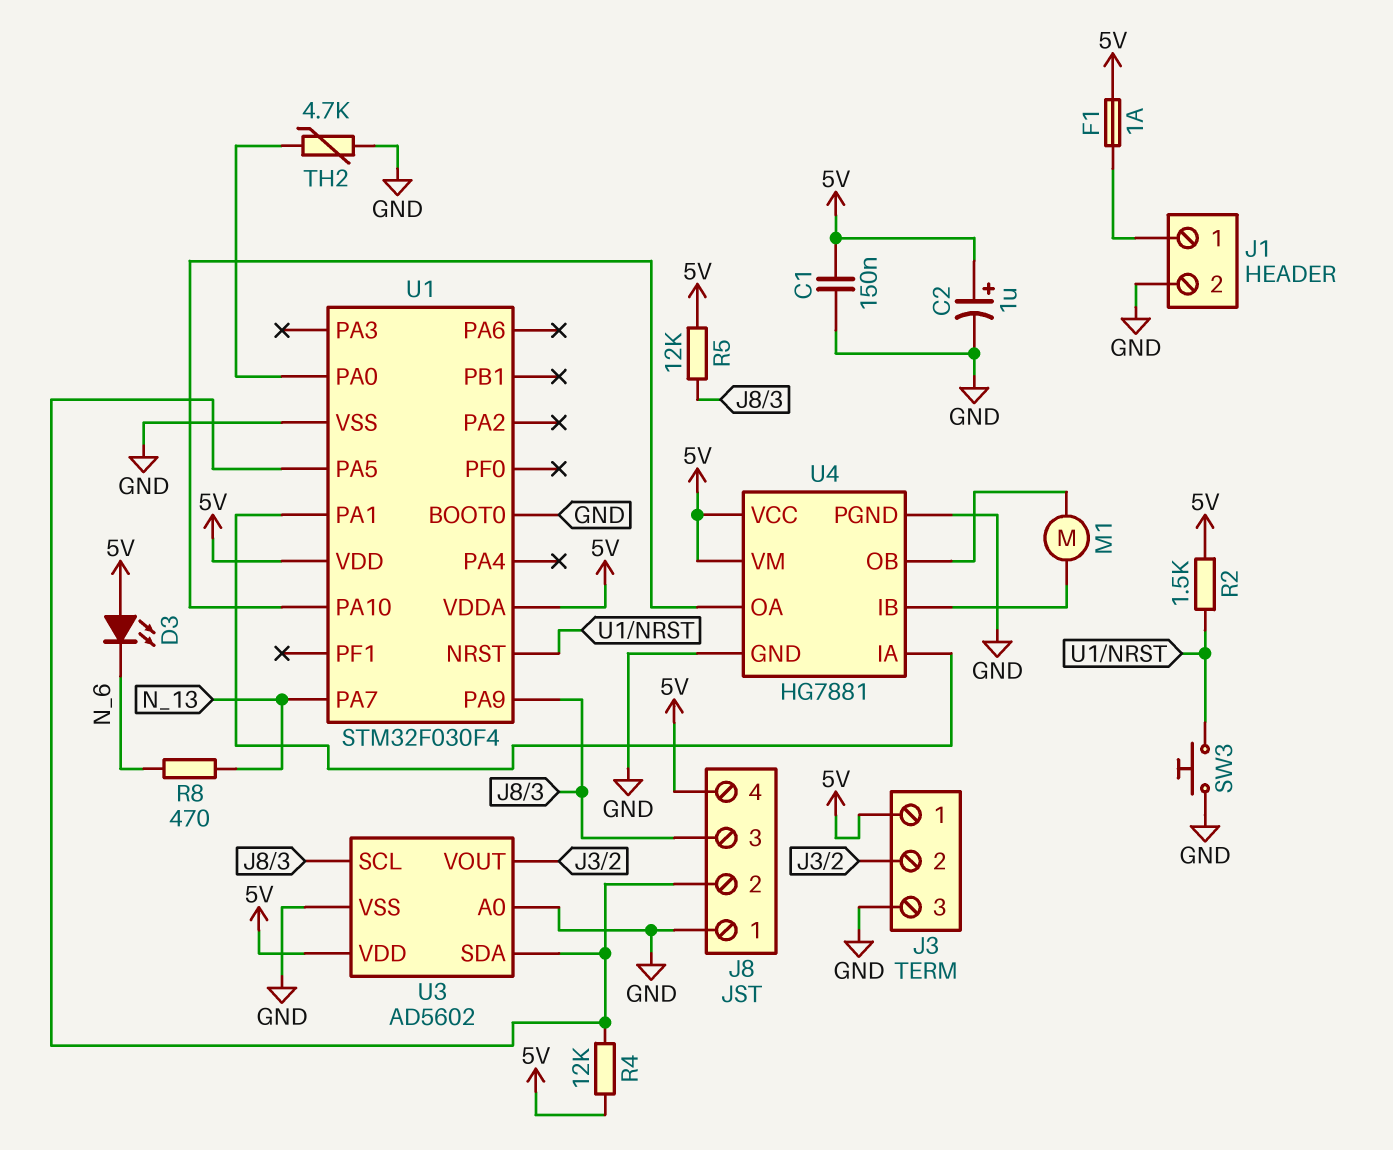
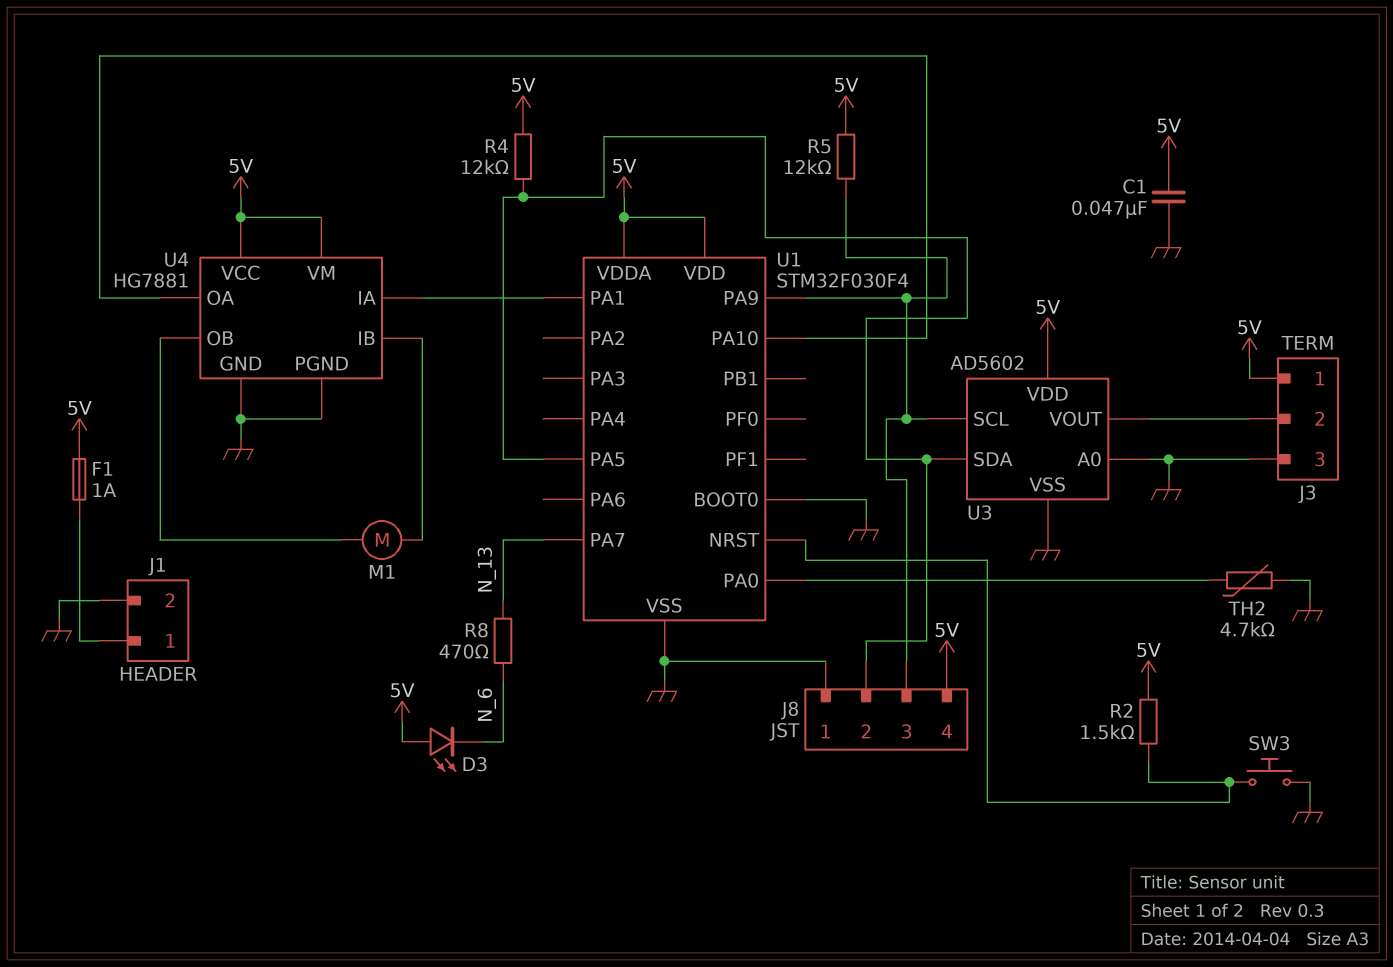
C1: 150nF (5V, GND) -> 47nF (5V, GND)
C2: 1uF (plus 5V, minus GND) -> none

